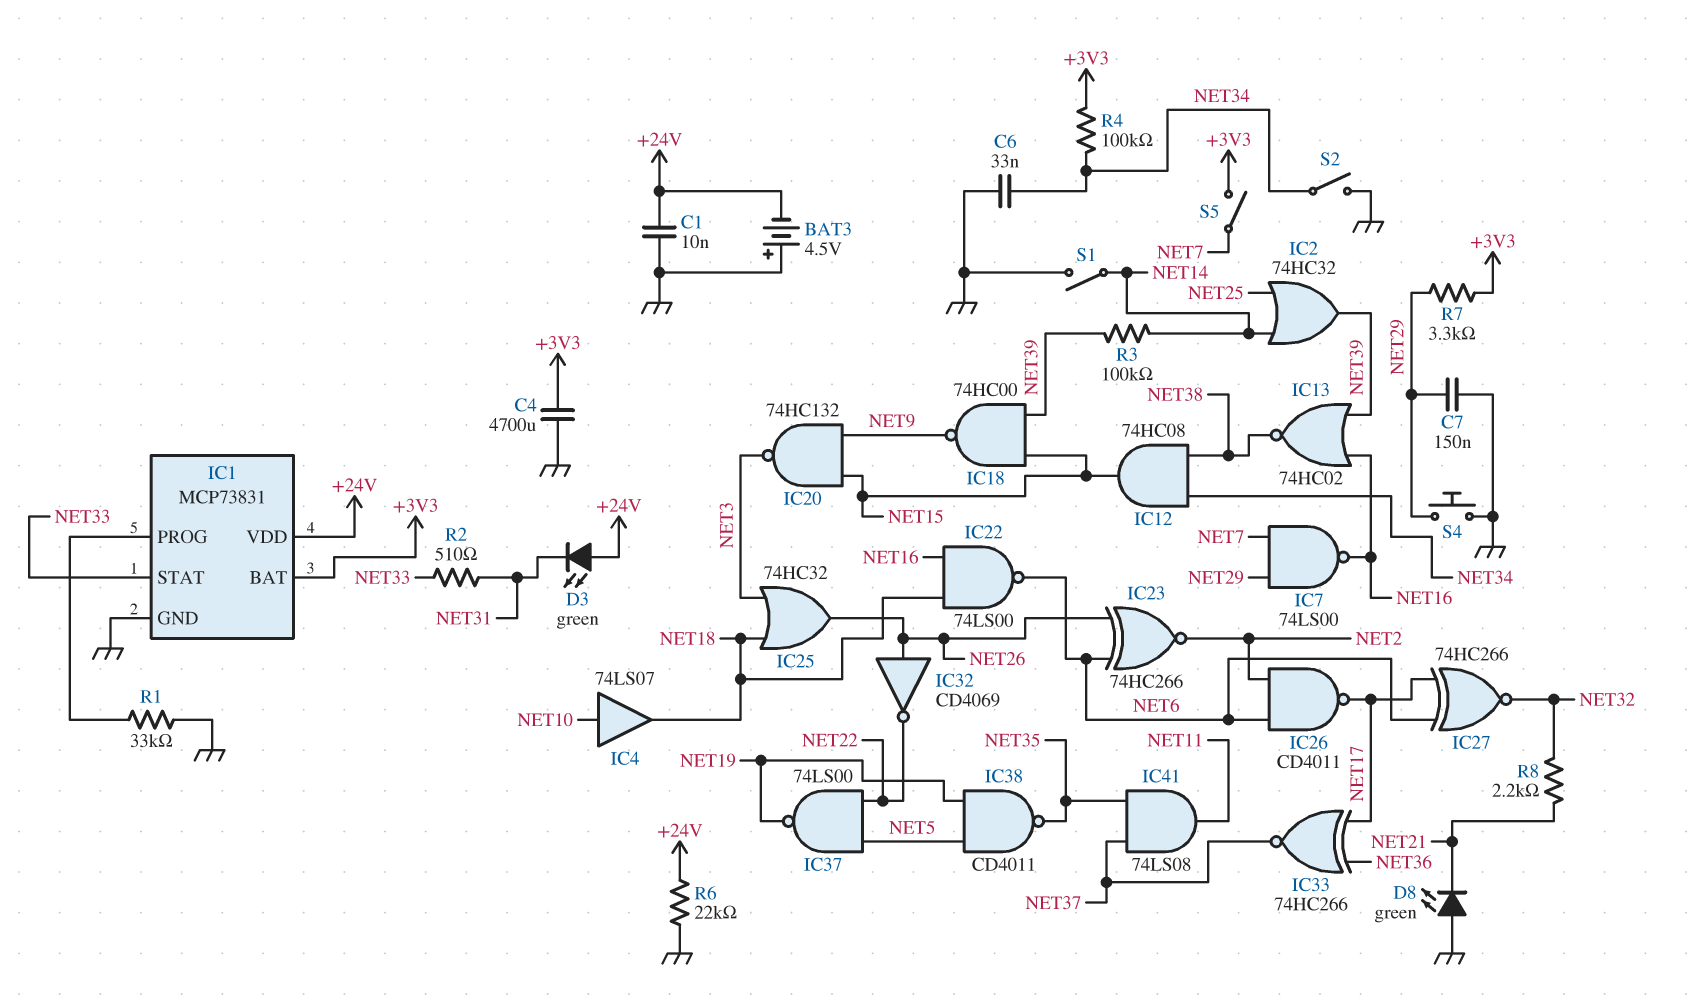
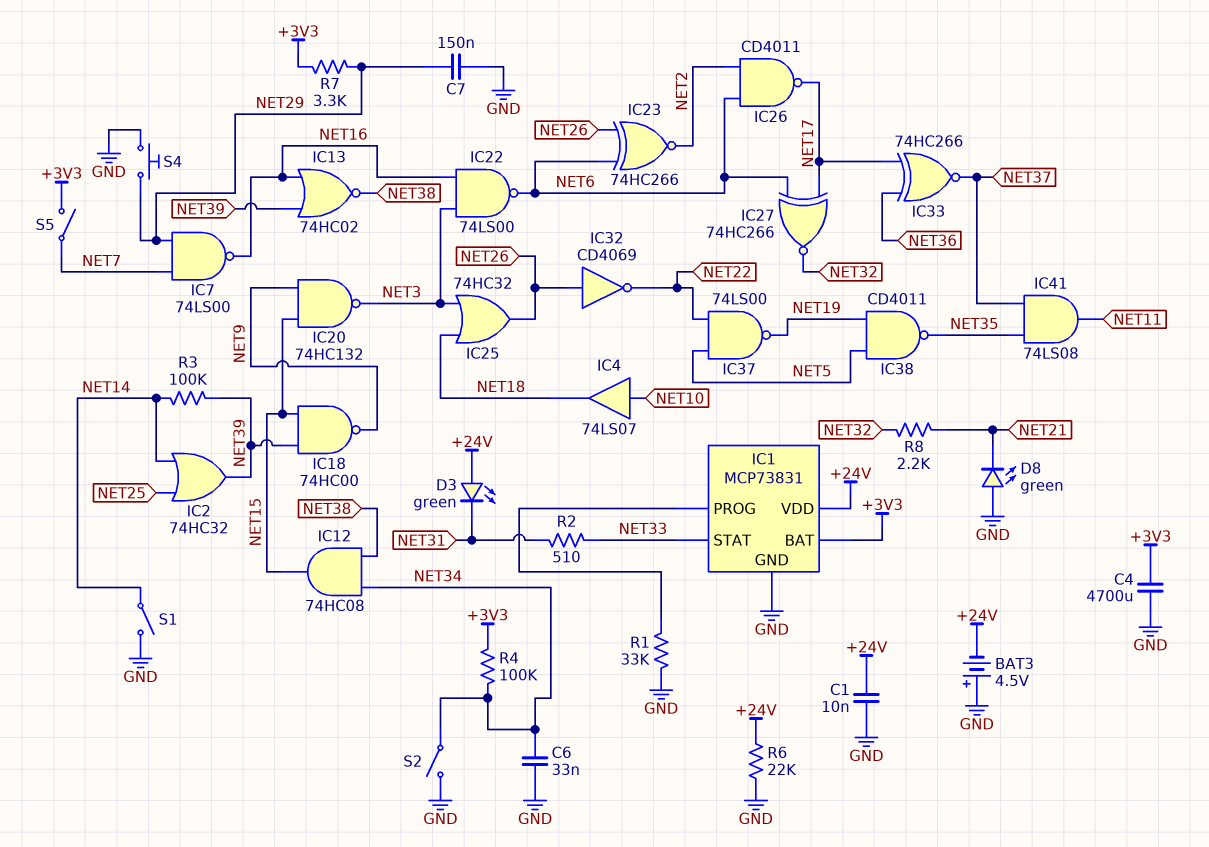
IC22: NAND 74LS00 (in NET16, in NET18, out NET6) -> NAND 74LS00 (in NET3, in NET16, out NET6)

